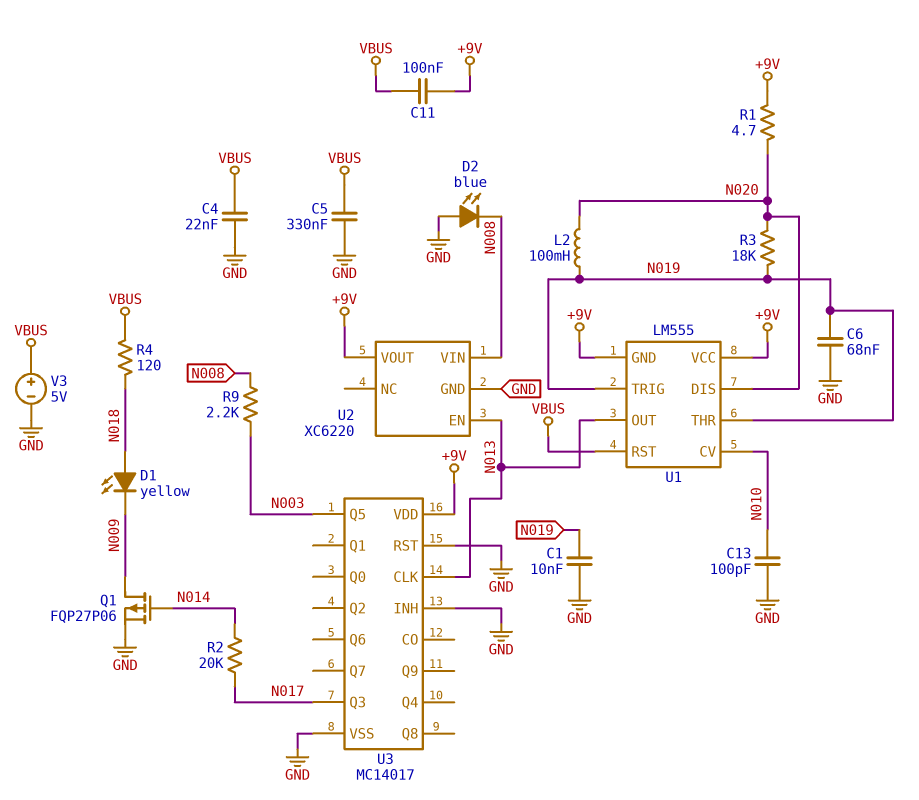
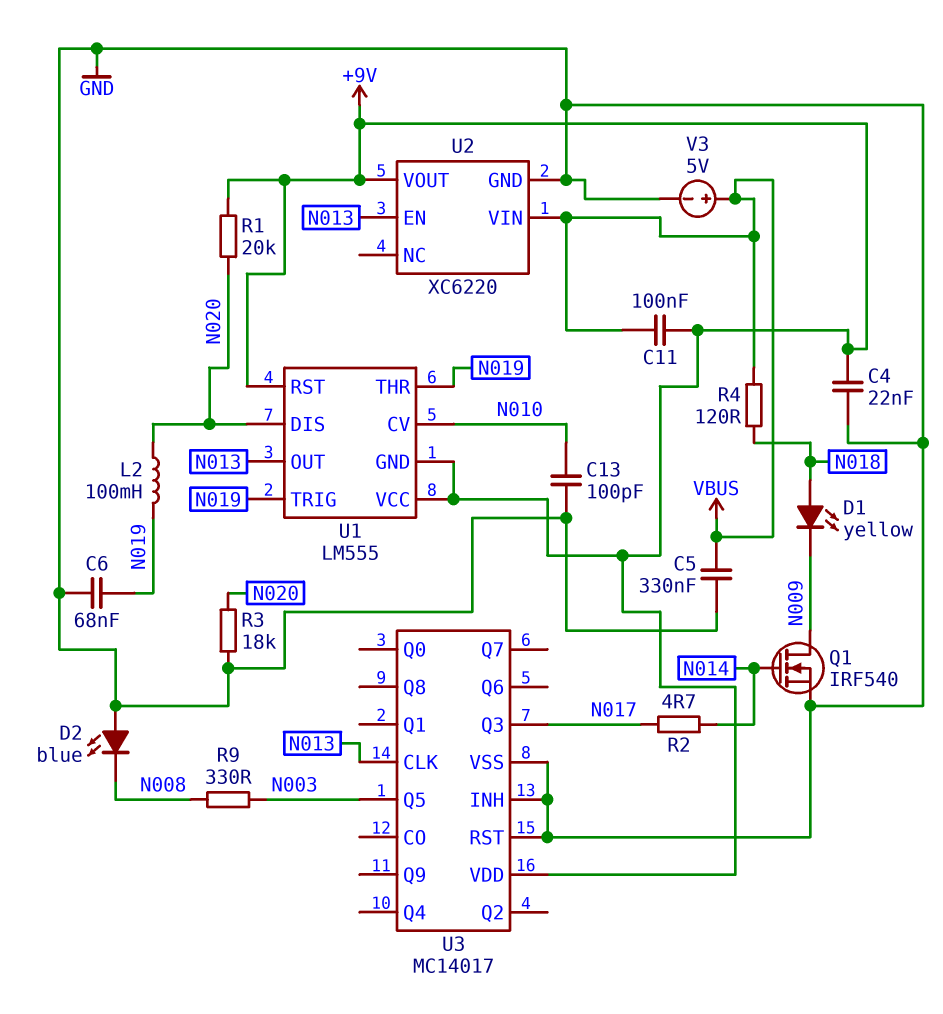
C1: 10nF (GND, N019) -> none
C4: 22nF (GND, VBUS) -> 22nF (+9V, GND)
Q1: PMOS FQP27P06 (G N014, D N009, S GND) -> NMOS IRF540 (G N014, D N009, S GND)
R1: 4.7 (+9V, N020) -> 20k (+9V, N020)
R2: 20k (N014, N017) -> 4.7 (N014, N017)
R3: 18k (N019, N020) -> 18k (GND, N020)
R9: 2.2k (N003, N008) -> 330 (N003, N008)
U1 pin RST: VBUS -> +9V
U2 pin VIN: N008 -> VBUS

